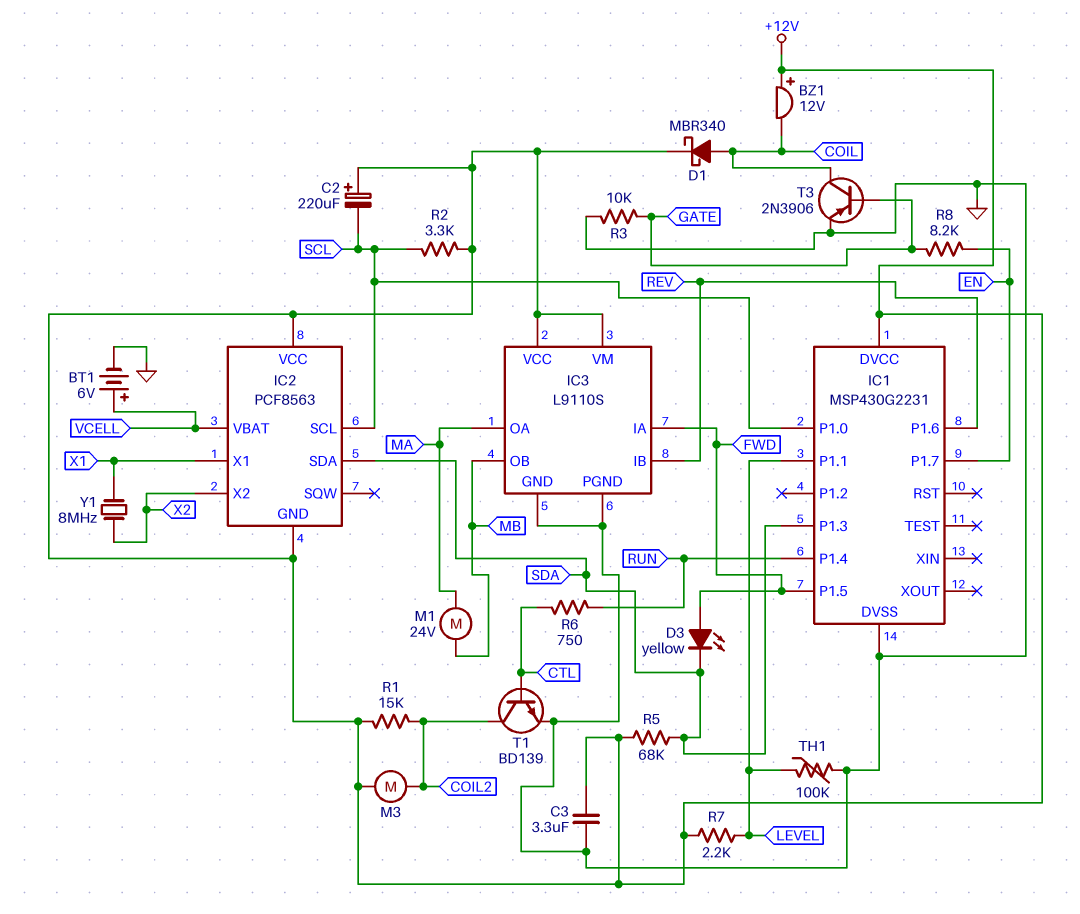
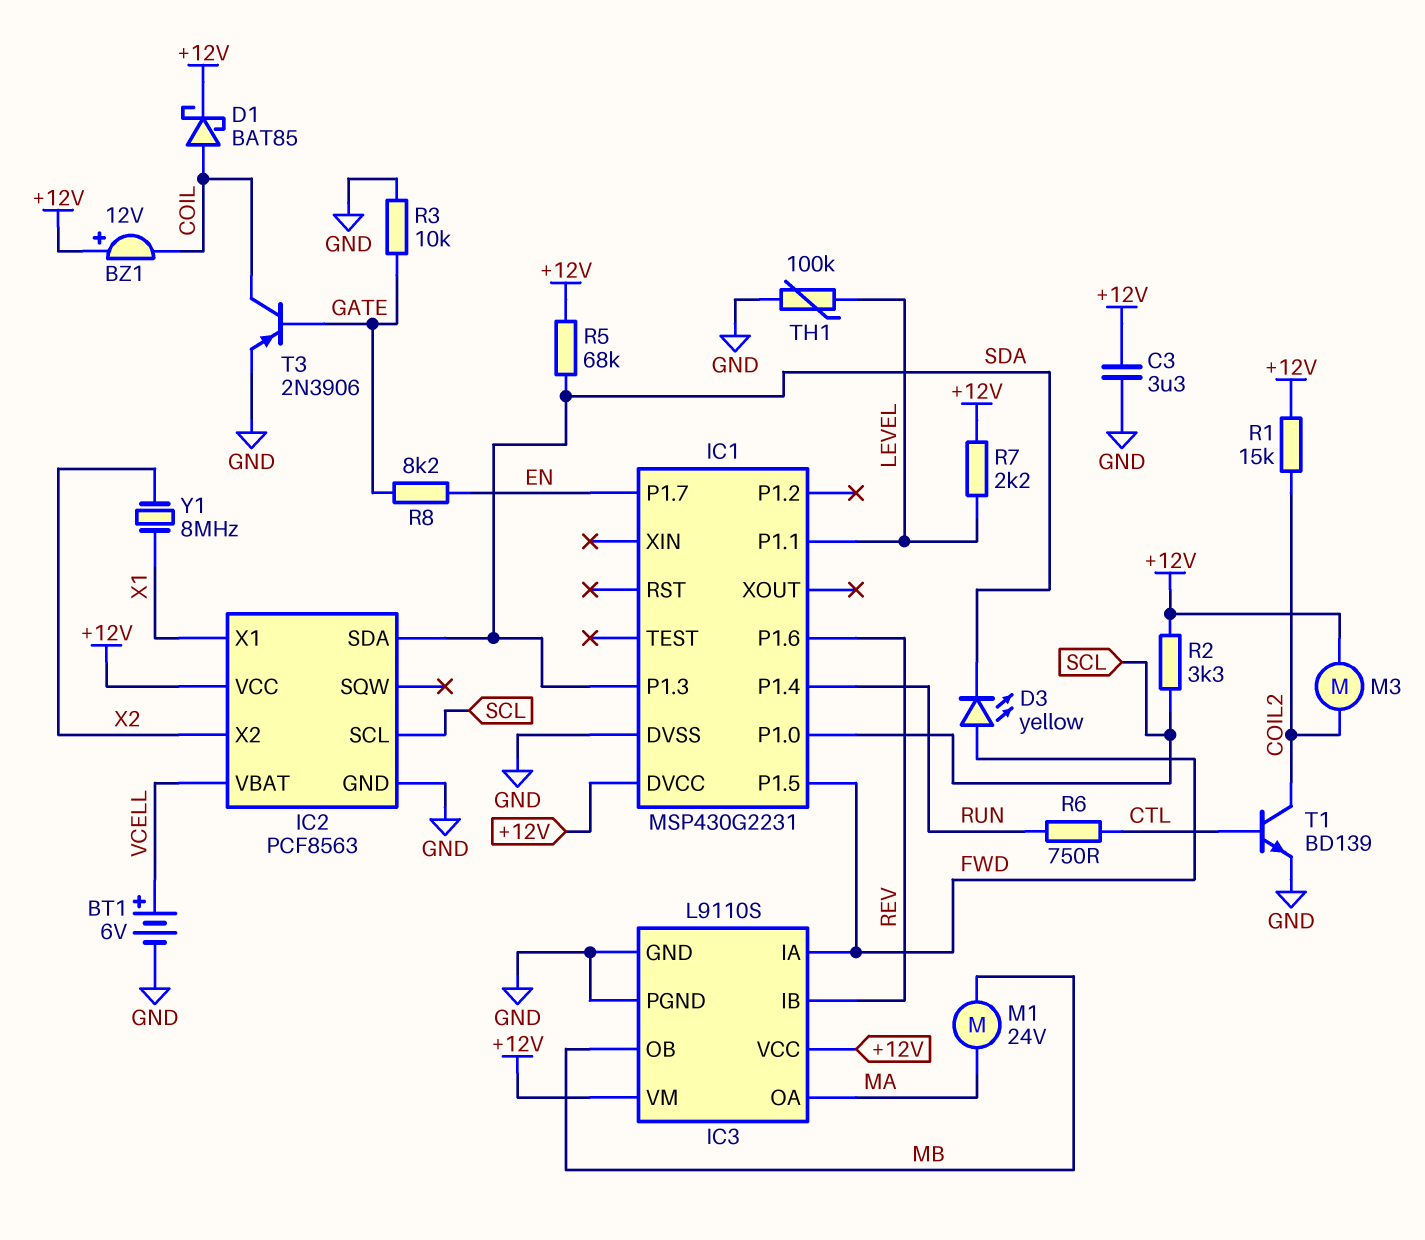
C2: 220uF (plus +12V, minus SCL) -> none
D1: schottky MBR340 (A COIL, K +12V) -> schottky BAT85 (A COIL, K +12V)
IC2 pin GND: +12V -> GND

